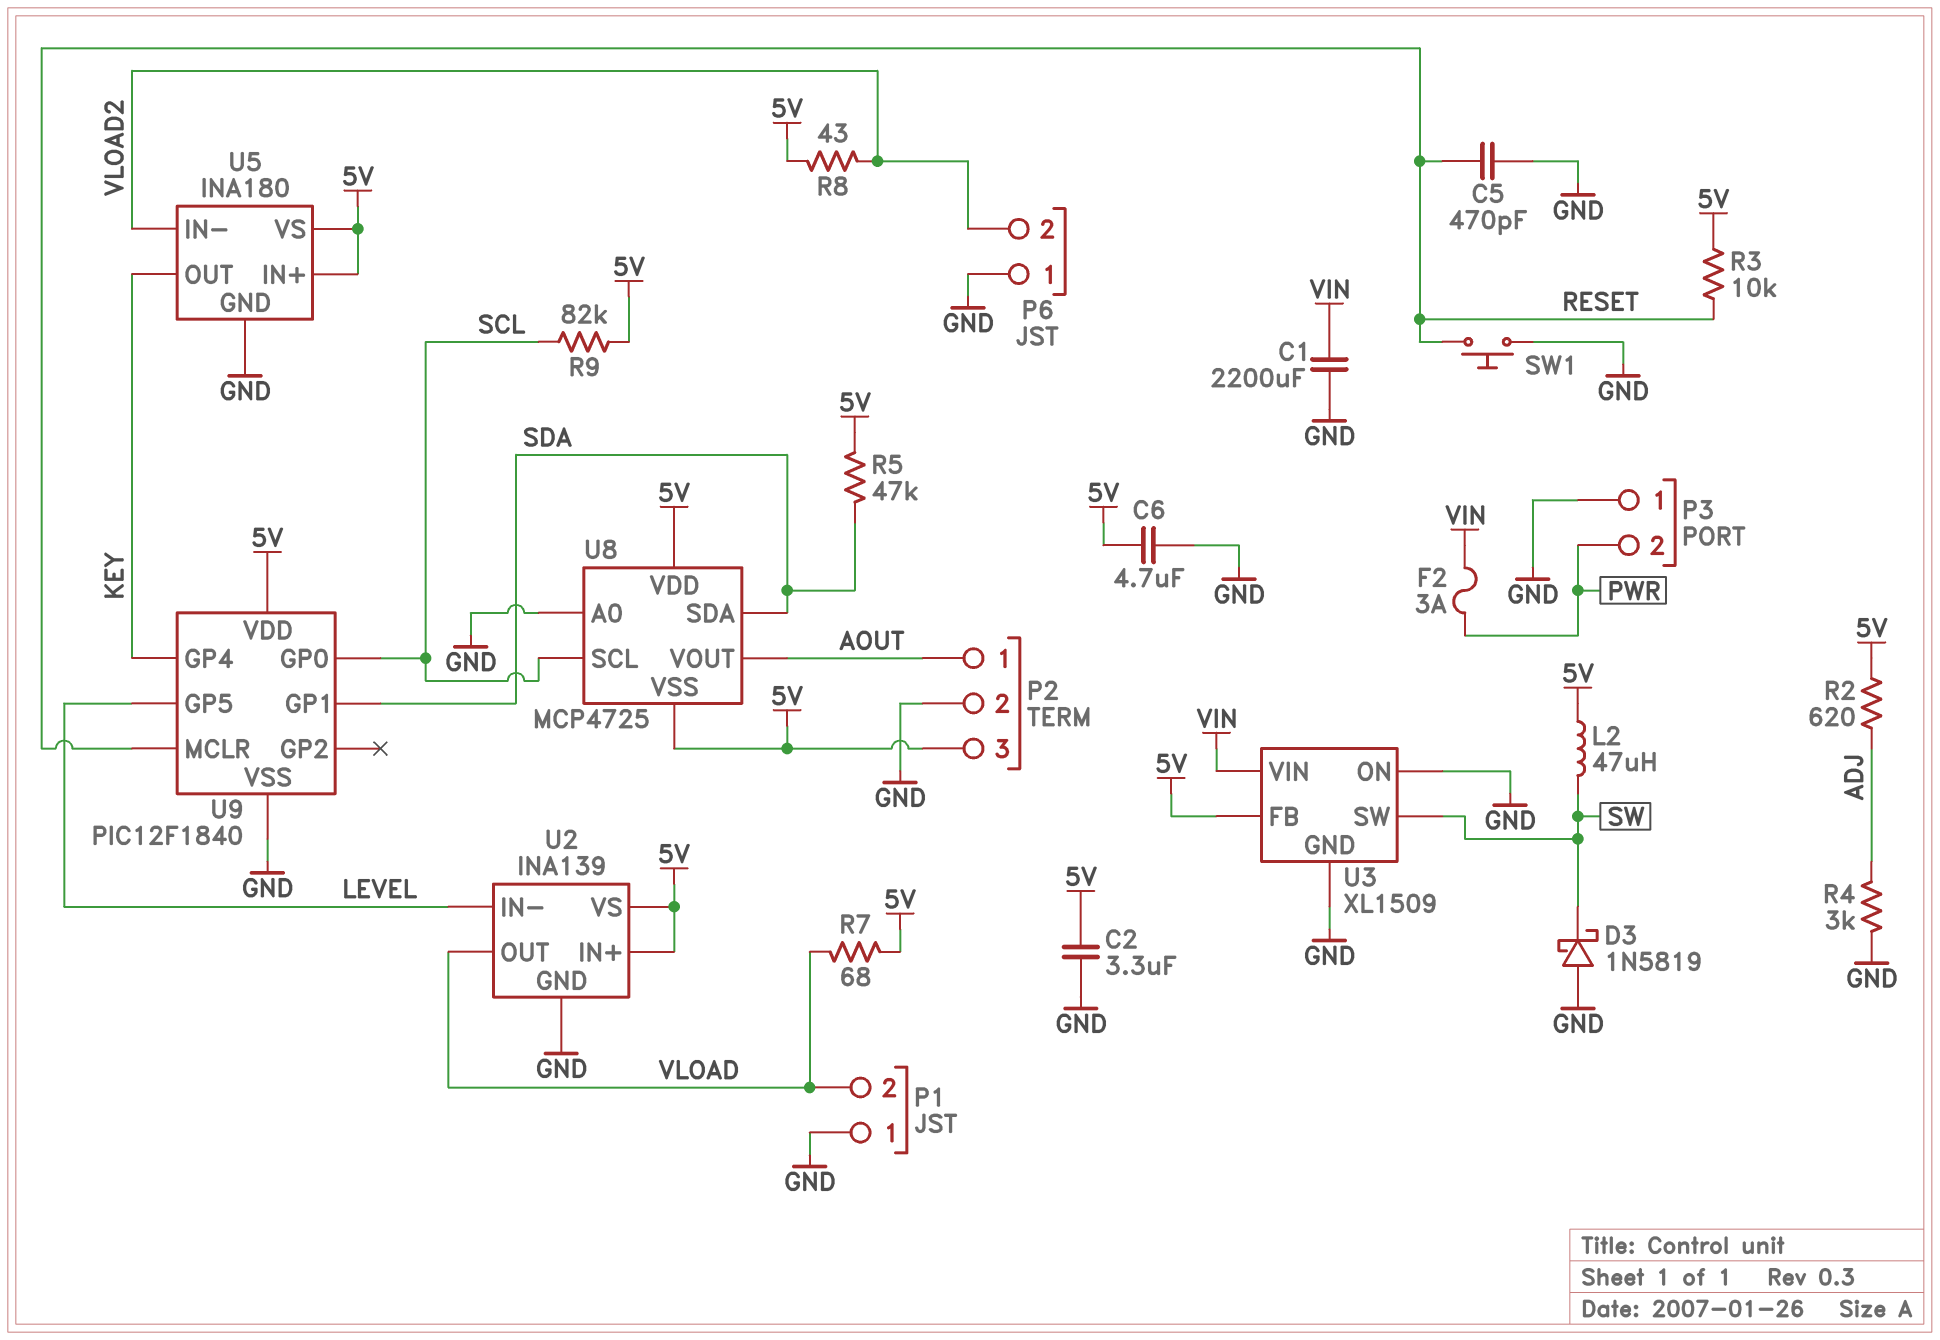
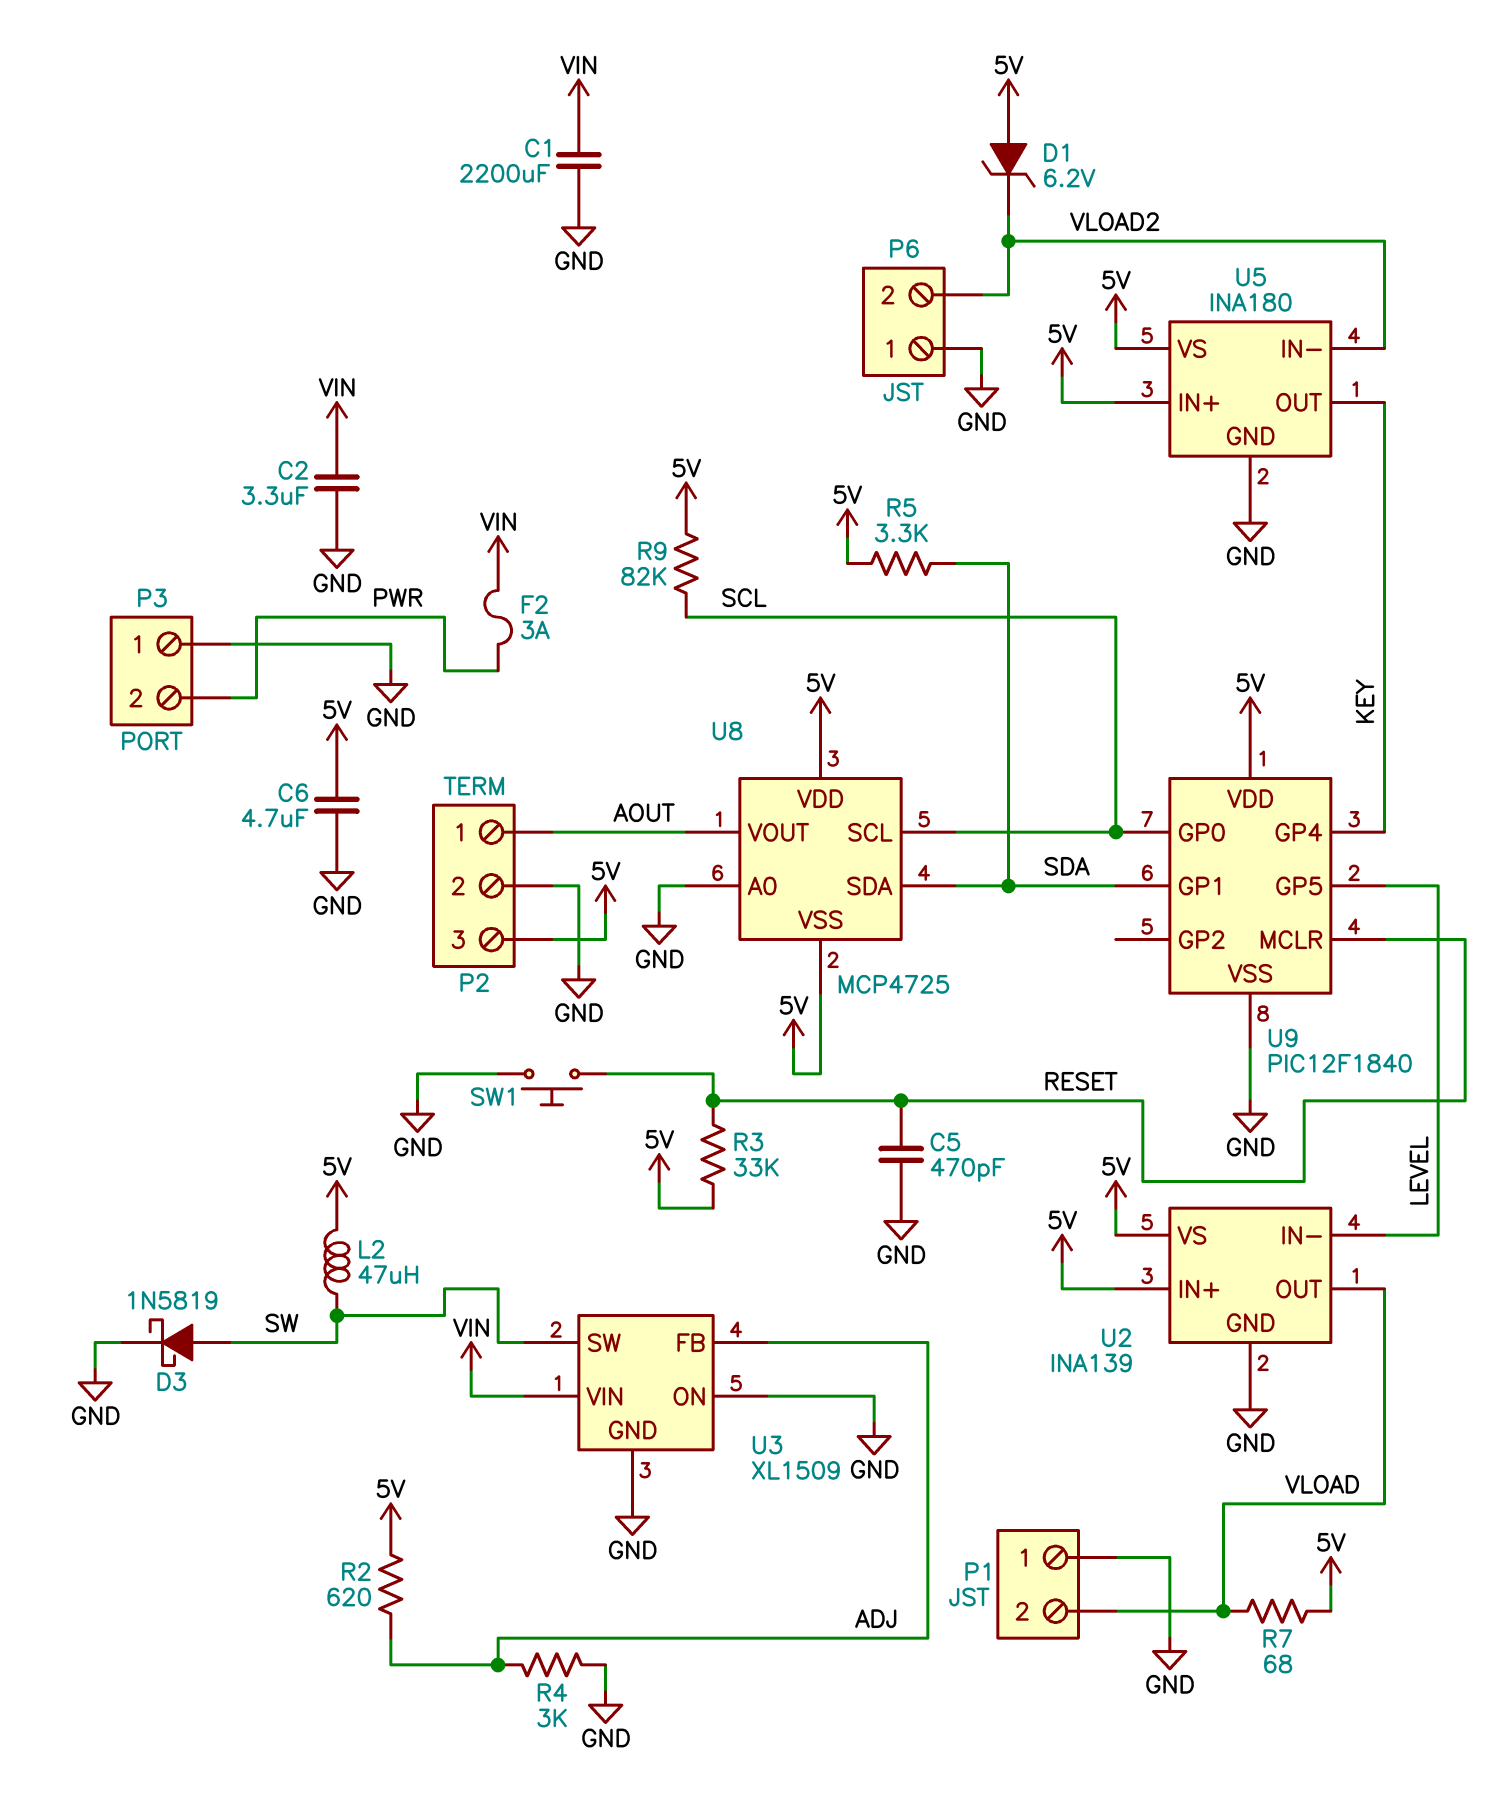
C2: 3.3uF (5V, GND) -> 3.3uF (GND, VIN)
D1: none -> zener 6.2V (A 5V, K VLOAD2)
D3: schottky 1N5819 (A GND, K SW) -> schottky 1N5819 (A SW, K GND)
R3: 10k (5V, RESET) -> 33k (5V, RESET)
R5: 47k (5V, SDA) -> 3.3k (5V, SDA)
R8: 43 (5V, VLOAD2) -> none
U3 pin FB: 5V -> ADJ

